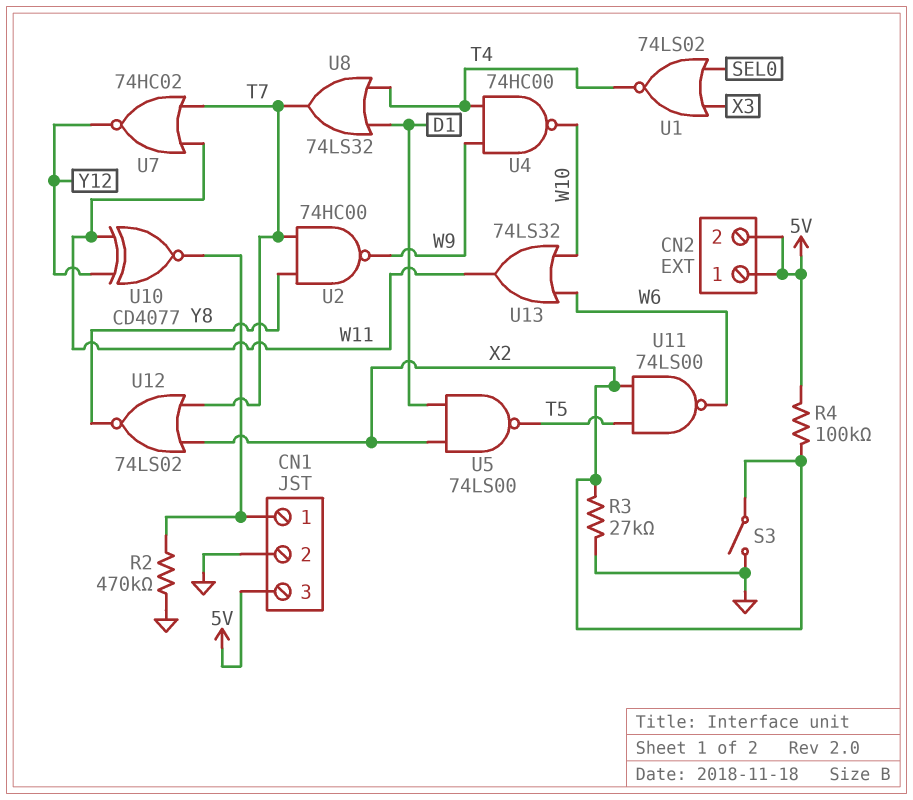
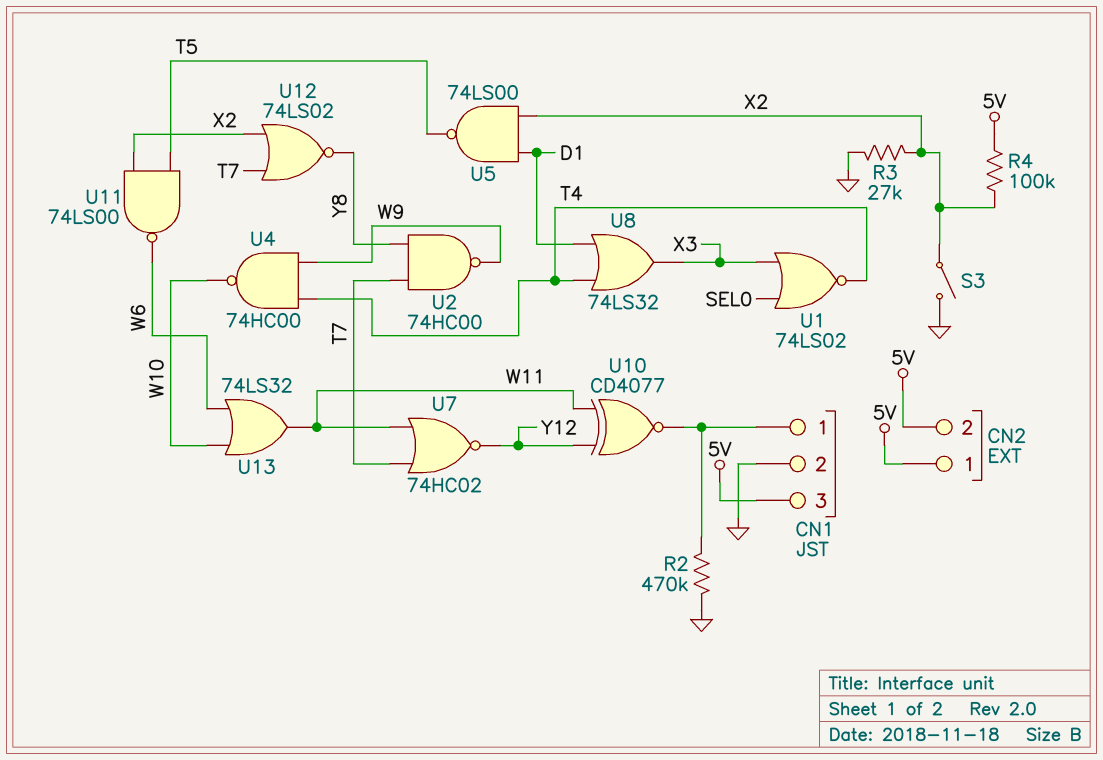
U8: OR 74LS32 (in D1, in T4, out T7) -> OR 74LS32 (in D1, in T4, out X3)

